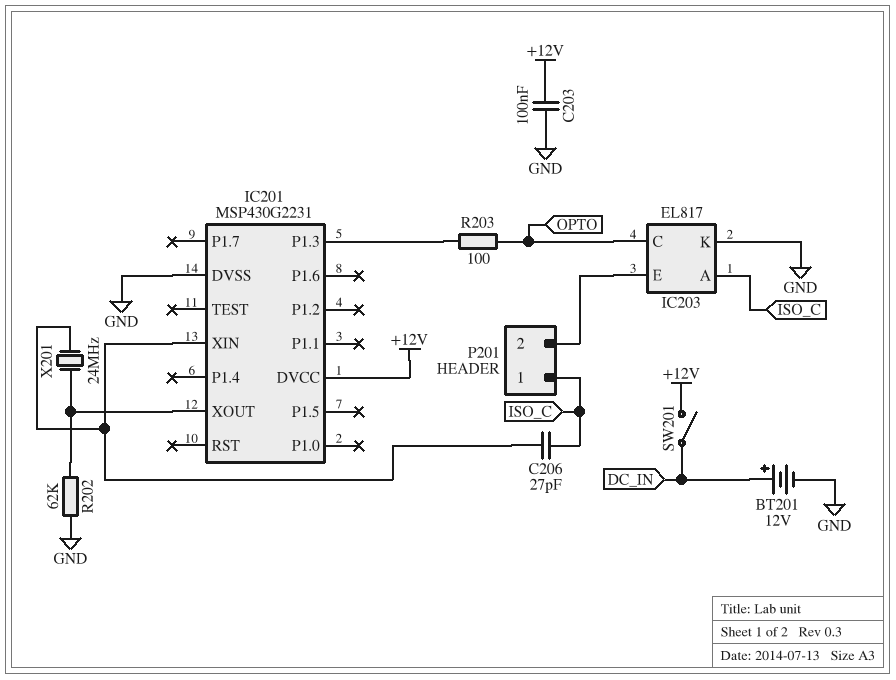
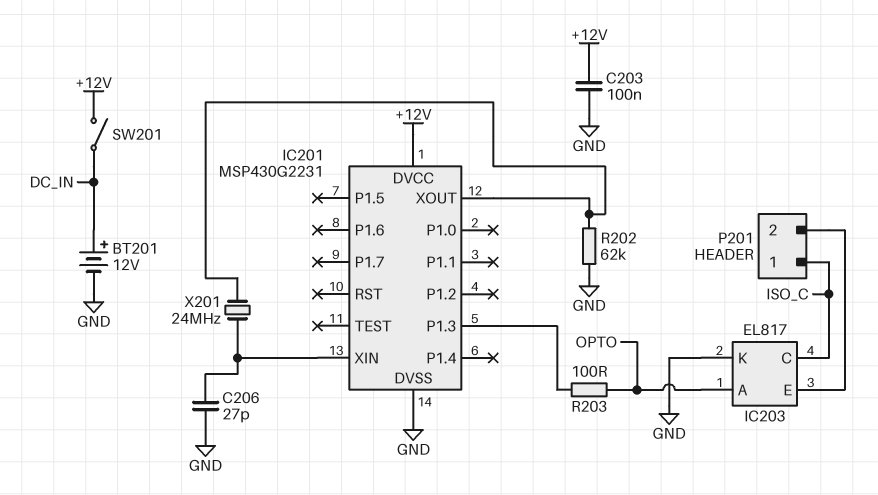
C206: 27pF (IC201/XIN, ISO_C) -> 27pF (GND, IC201/XIN)
IC203 pin A: ISO_C -> OPTO
IC203 pin C: OPTO -> ISO_C

